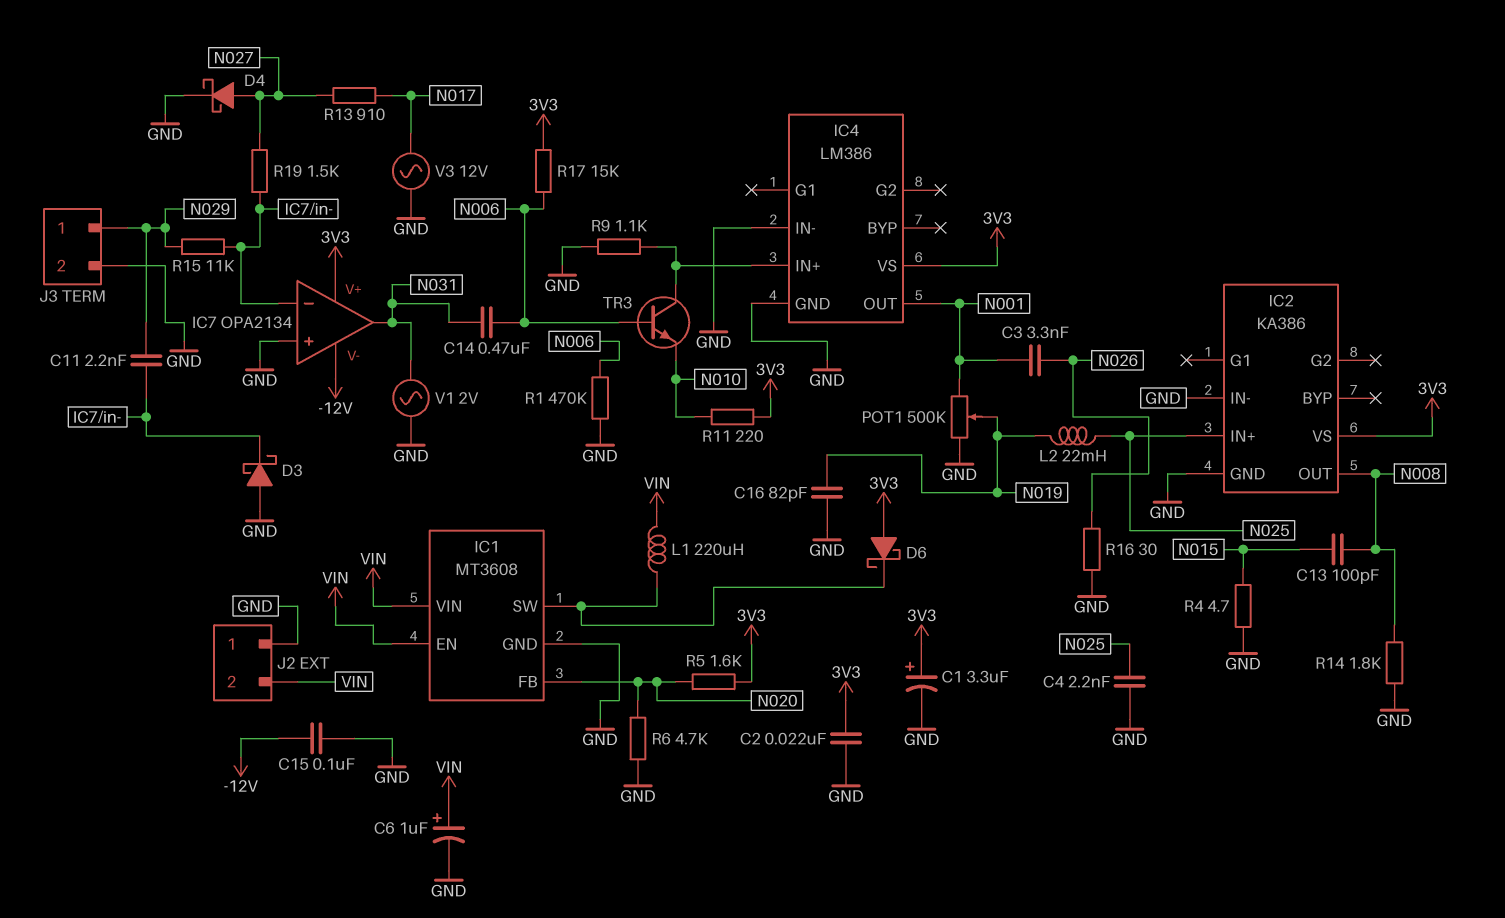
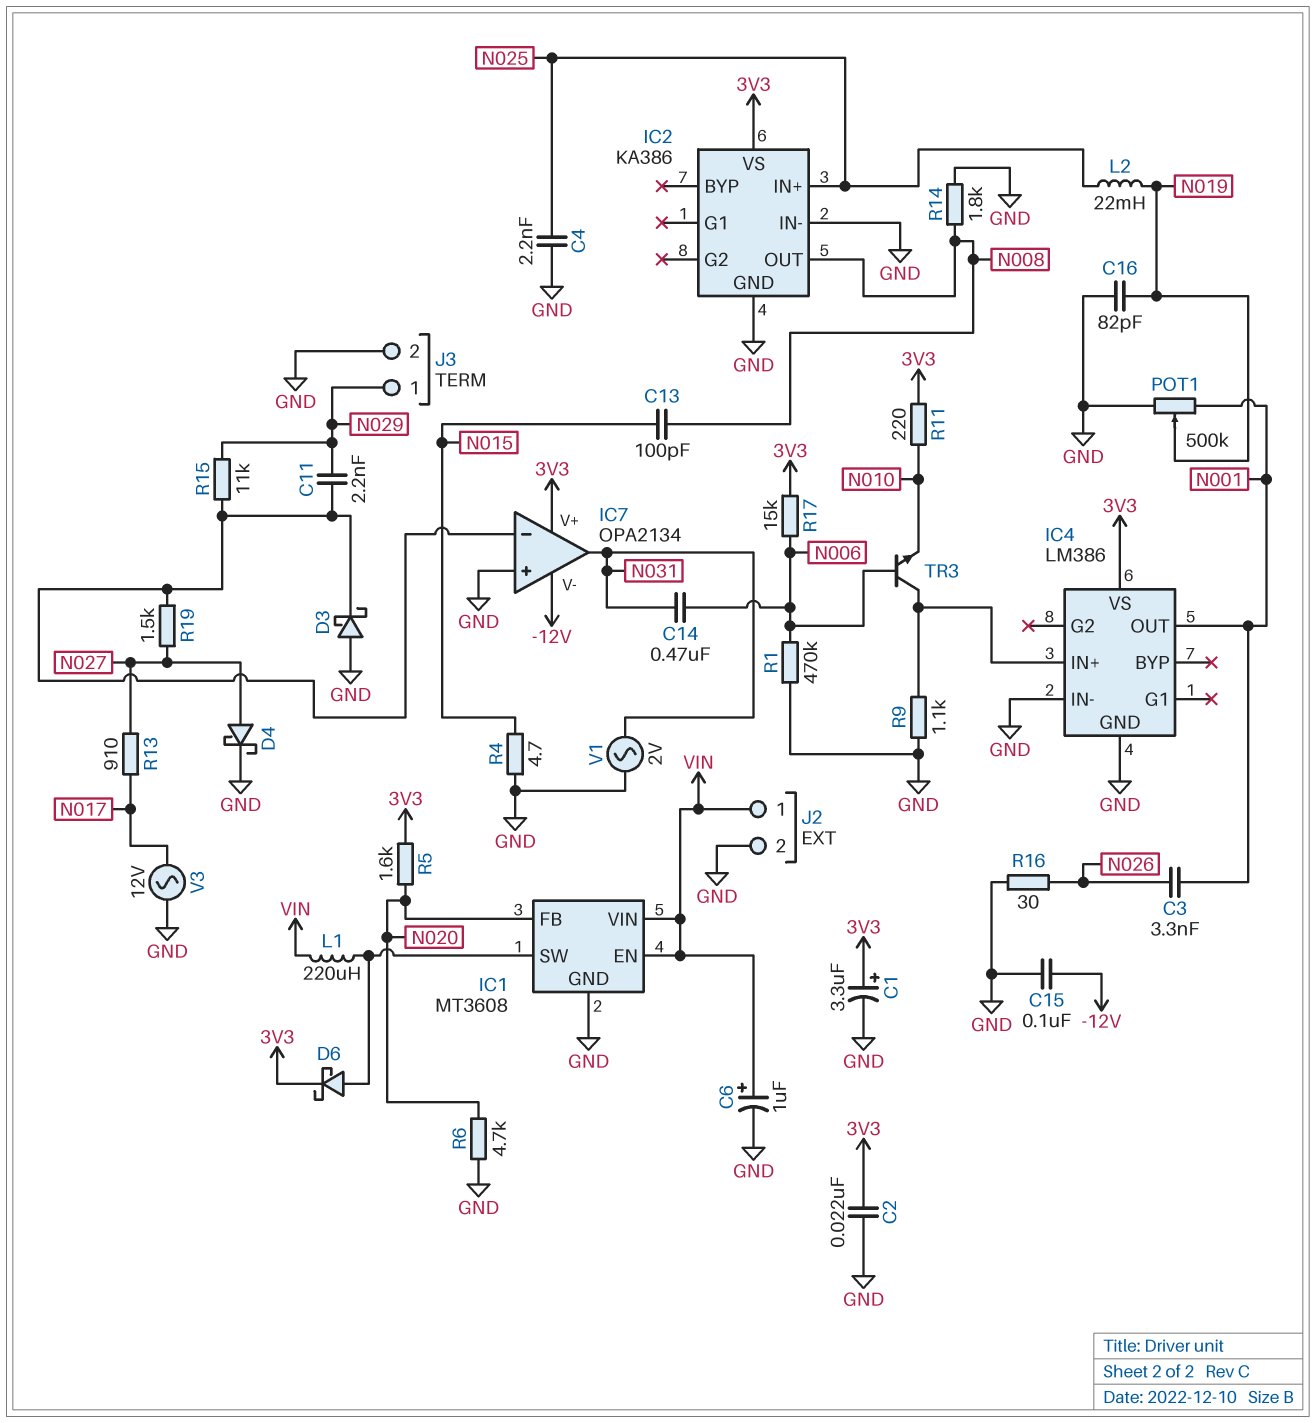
D6: schottky (A 3V3, K IC1/SW) -> schottky (A IC1/SW, K 3V3)
J2 pin 1: GND -> VIN
J2 pin 2: VIN -> GND

